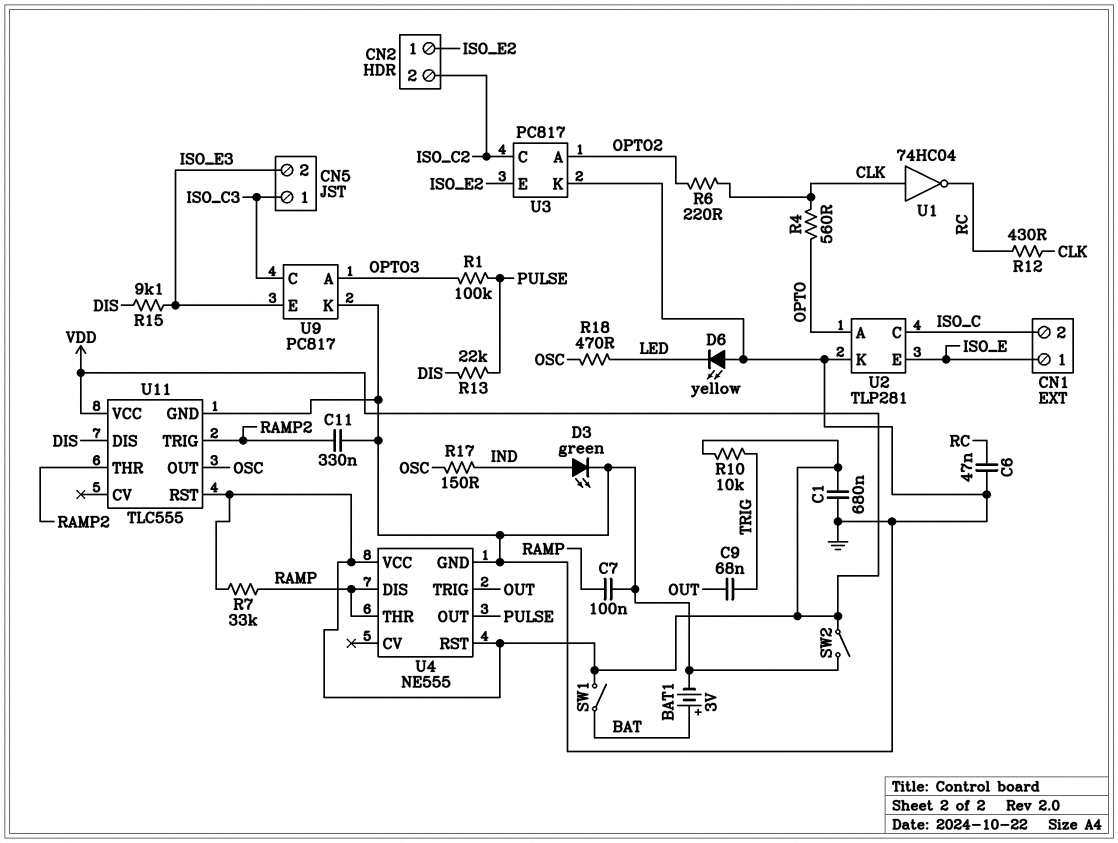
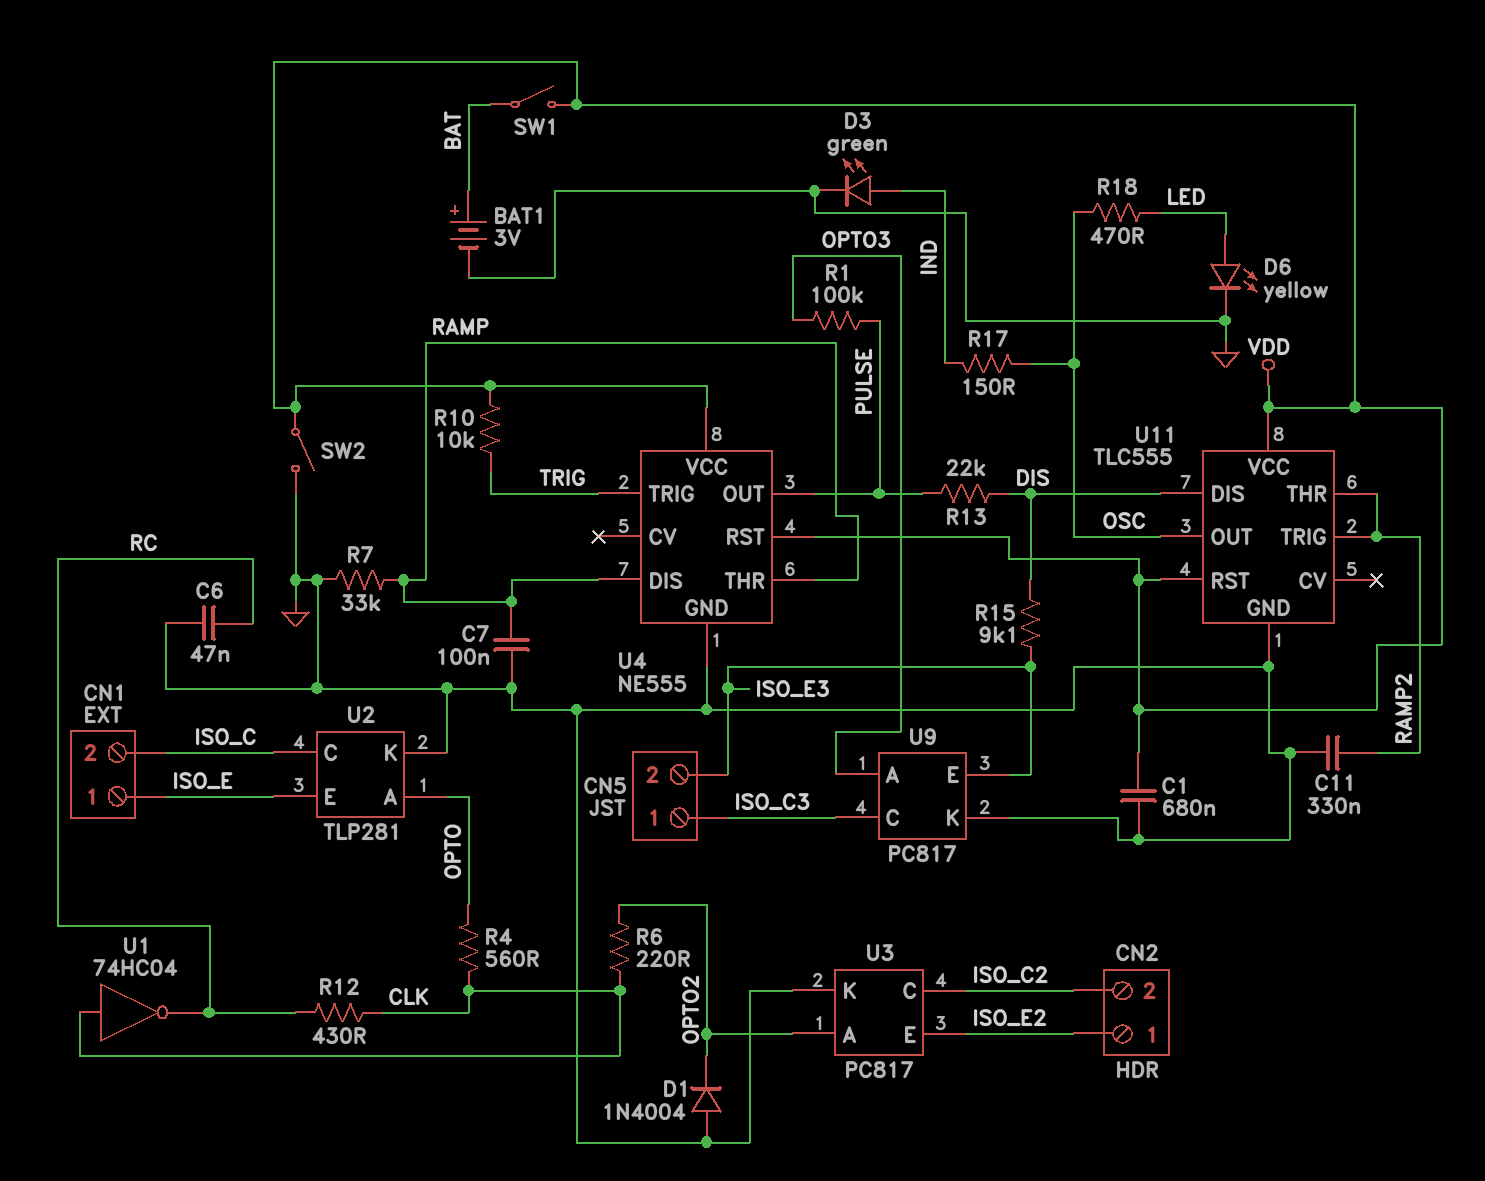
C9: 68nF (OUT, TRIG) -> none
D1: none -> diode 1N4004 (A GND, K OPTO2)
D6: LED yellow (A GND, K LED) -> LED yellow (A LED, K GND)
R7: 33k (RAMP, VDD) -> 33k (GND, RAMP)
U4 pin TRIG: OUT -> TRIG

